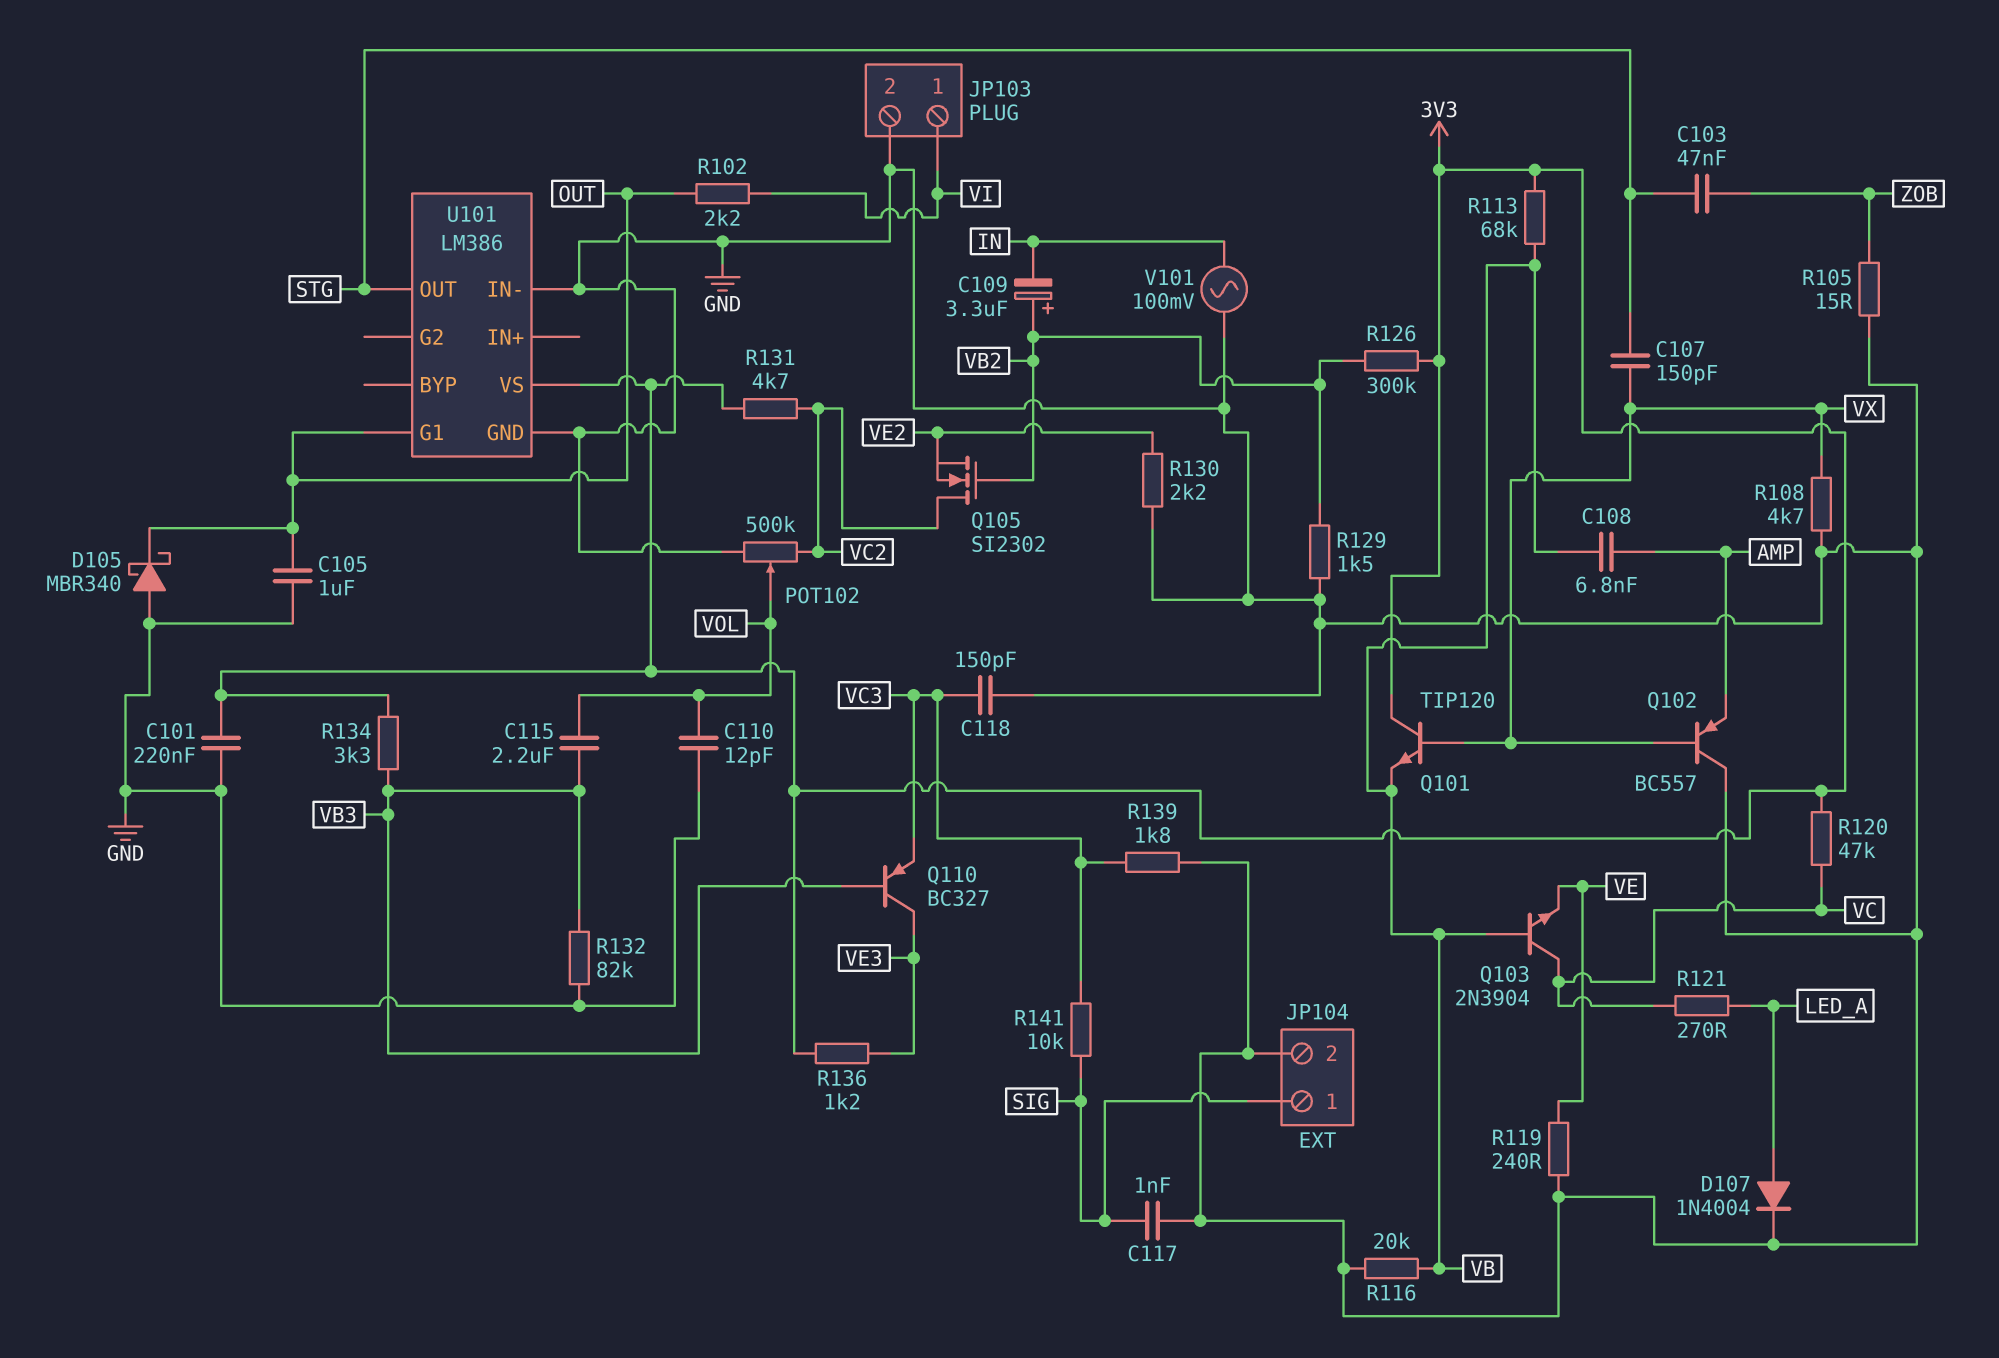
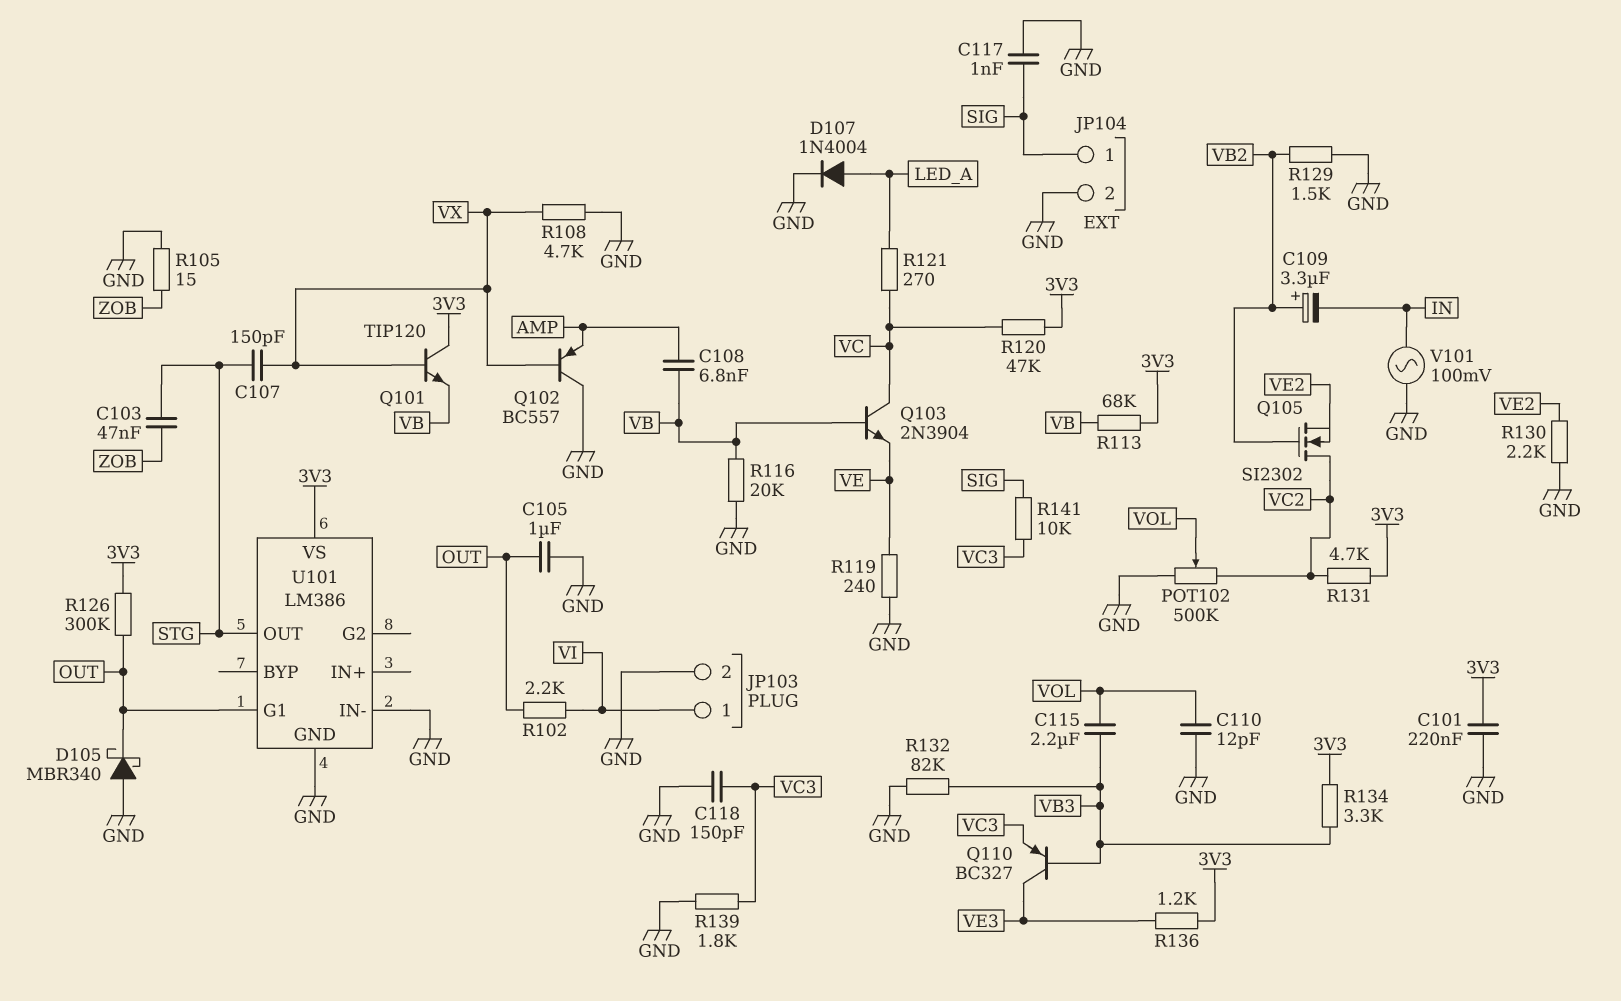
R126: 300k (3V3, VB2) -> 300k (3V3, OUT)

